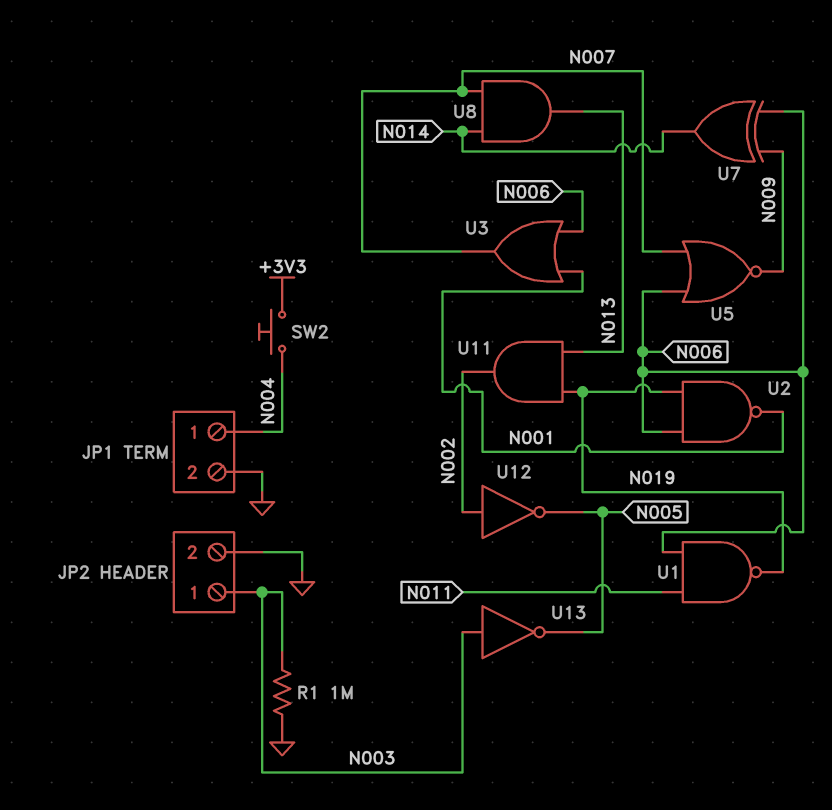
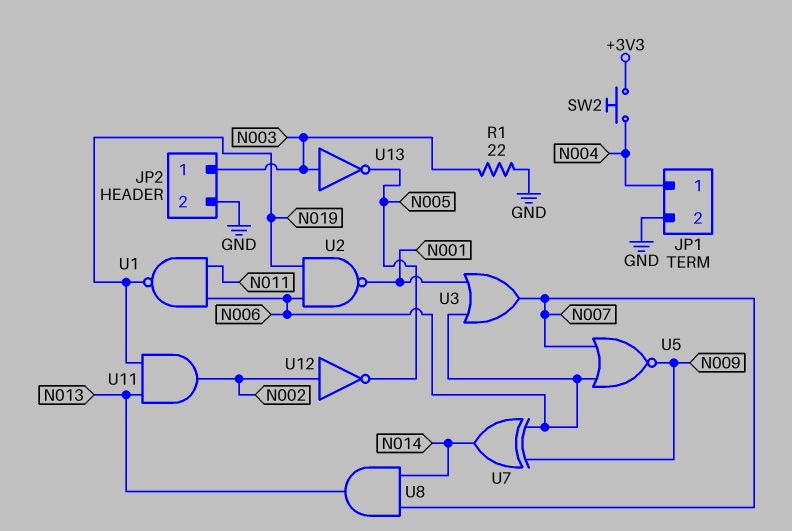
R1: 1M (GND, N003) -> 22 (GND, N003)

